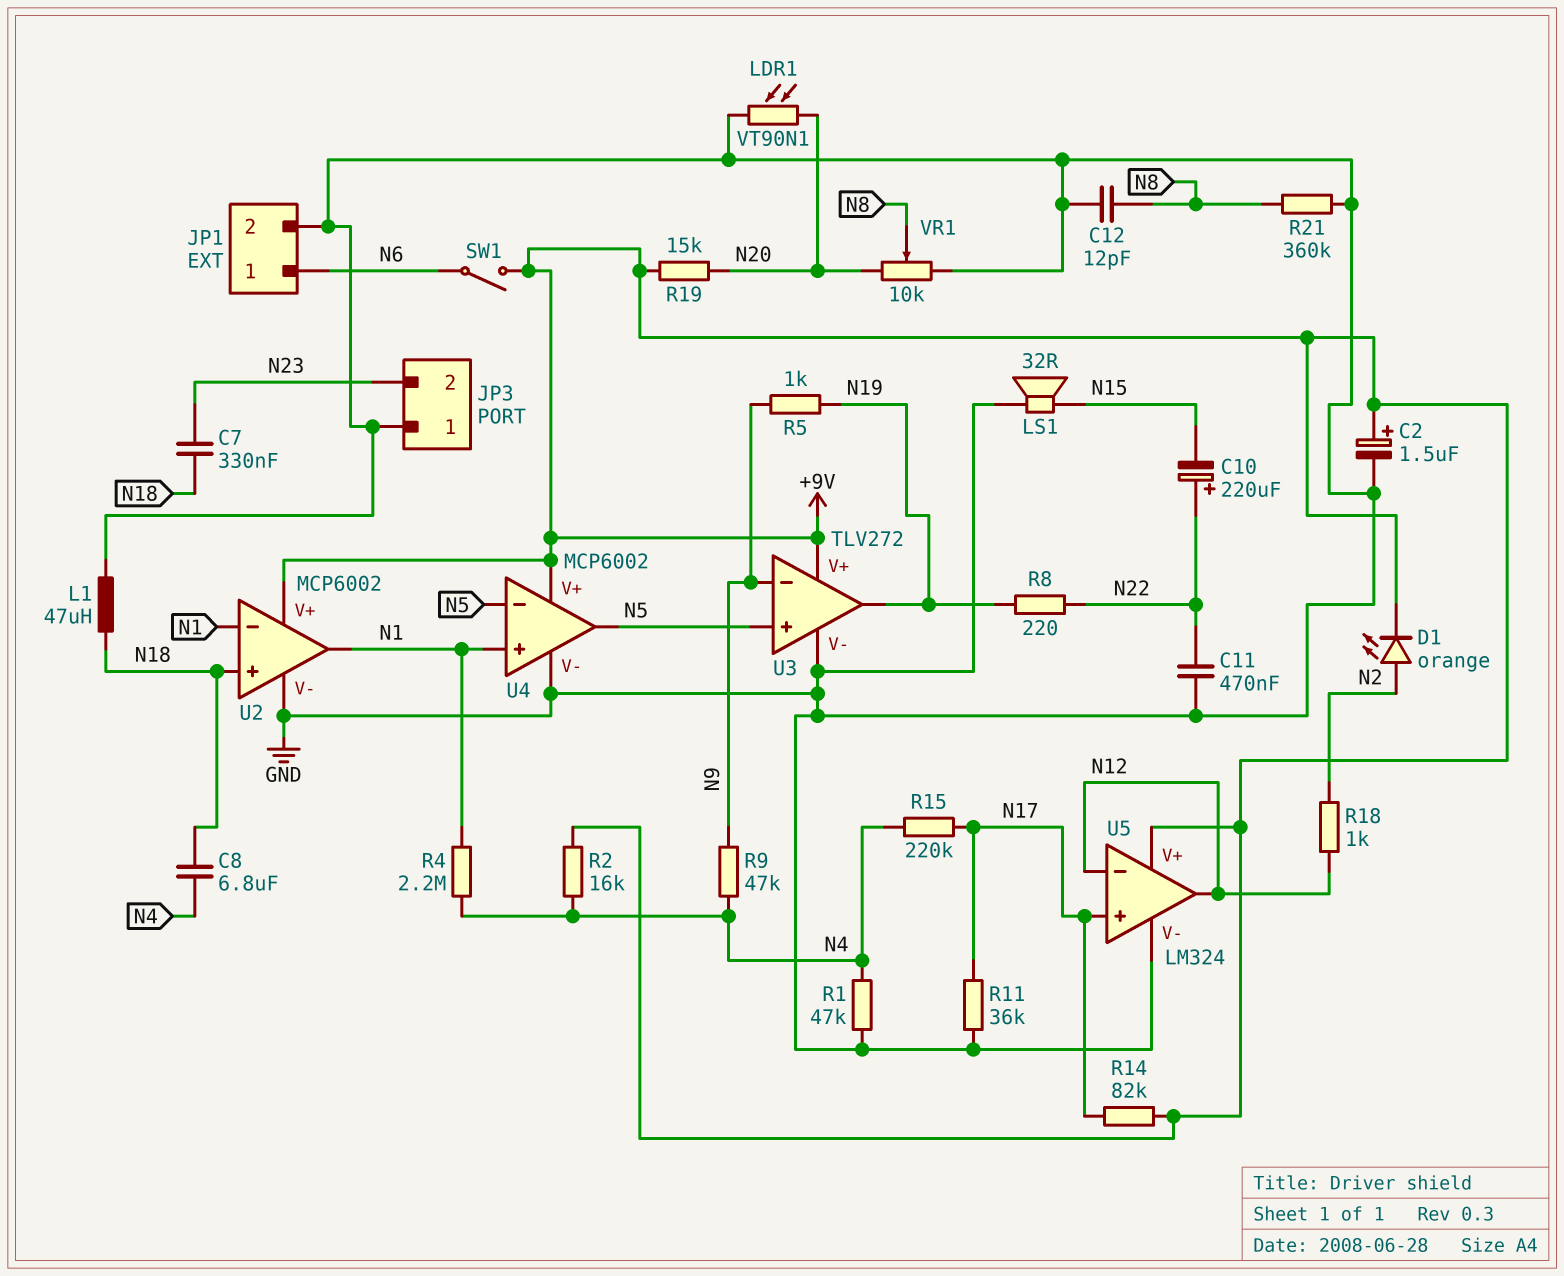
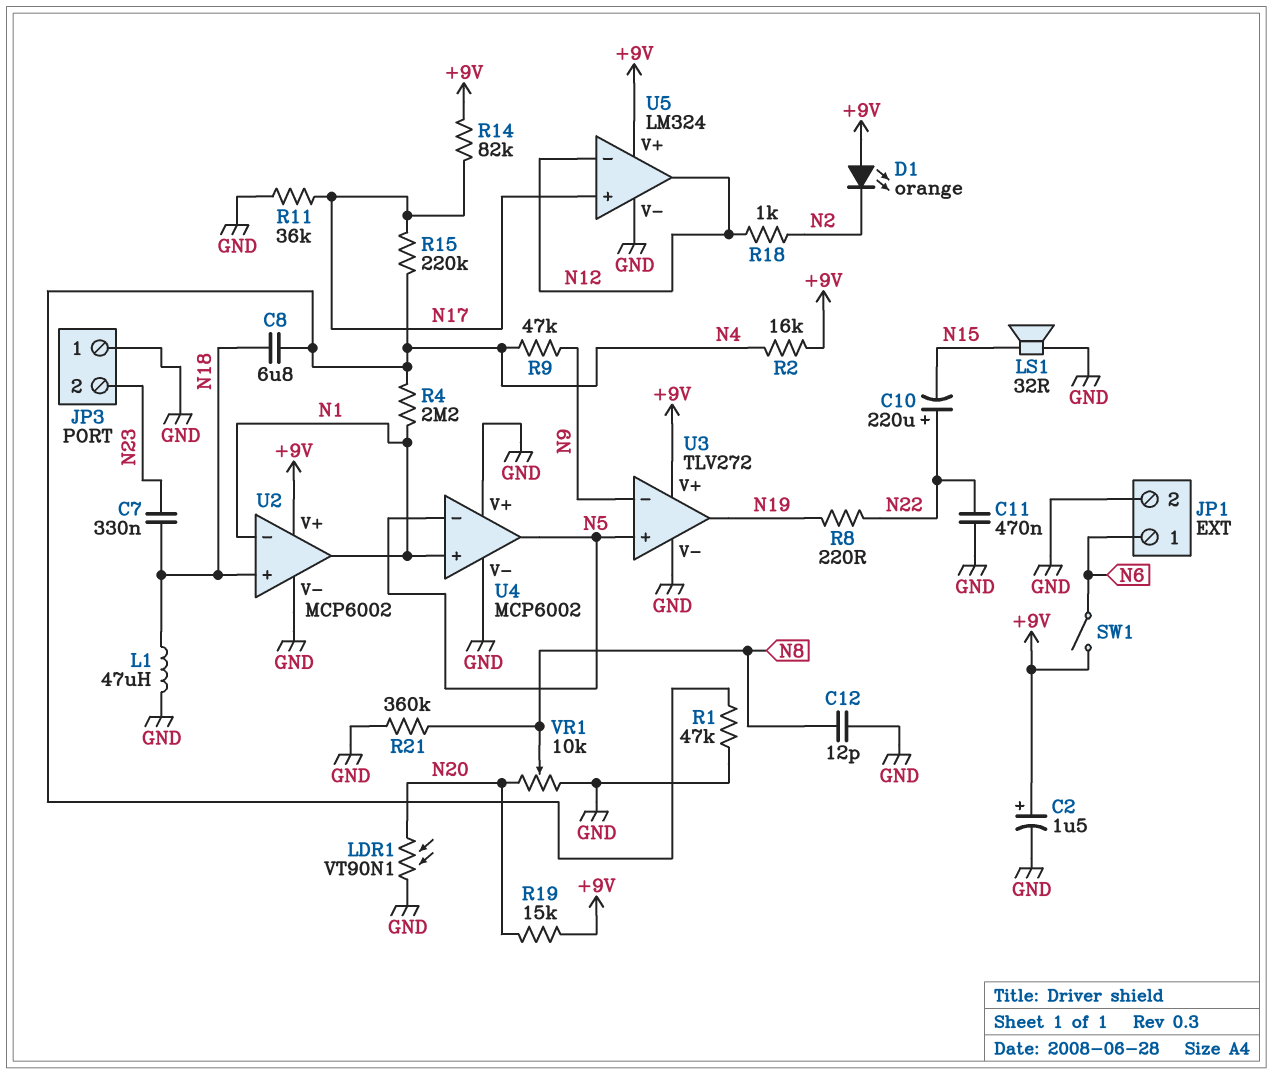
D1: LED orange (A N2, K +9V) -> LED orange (A +9V, K N2)
R5: 1k (N9, N19) -> none
U4 pin V+: +9V -> GND

